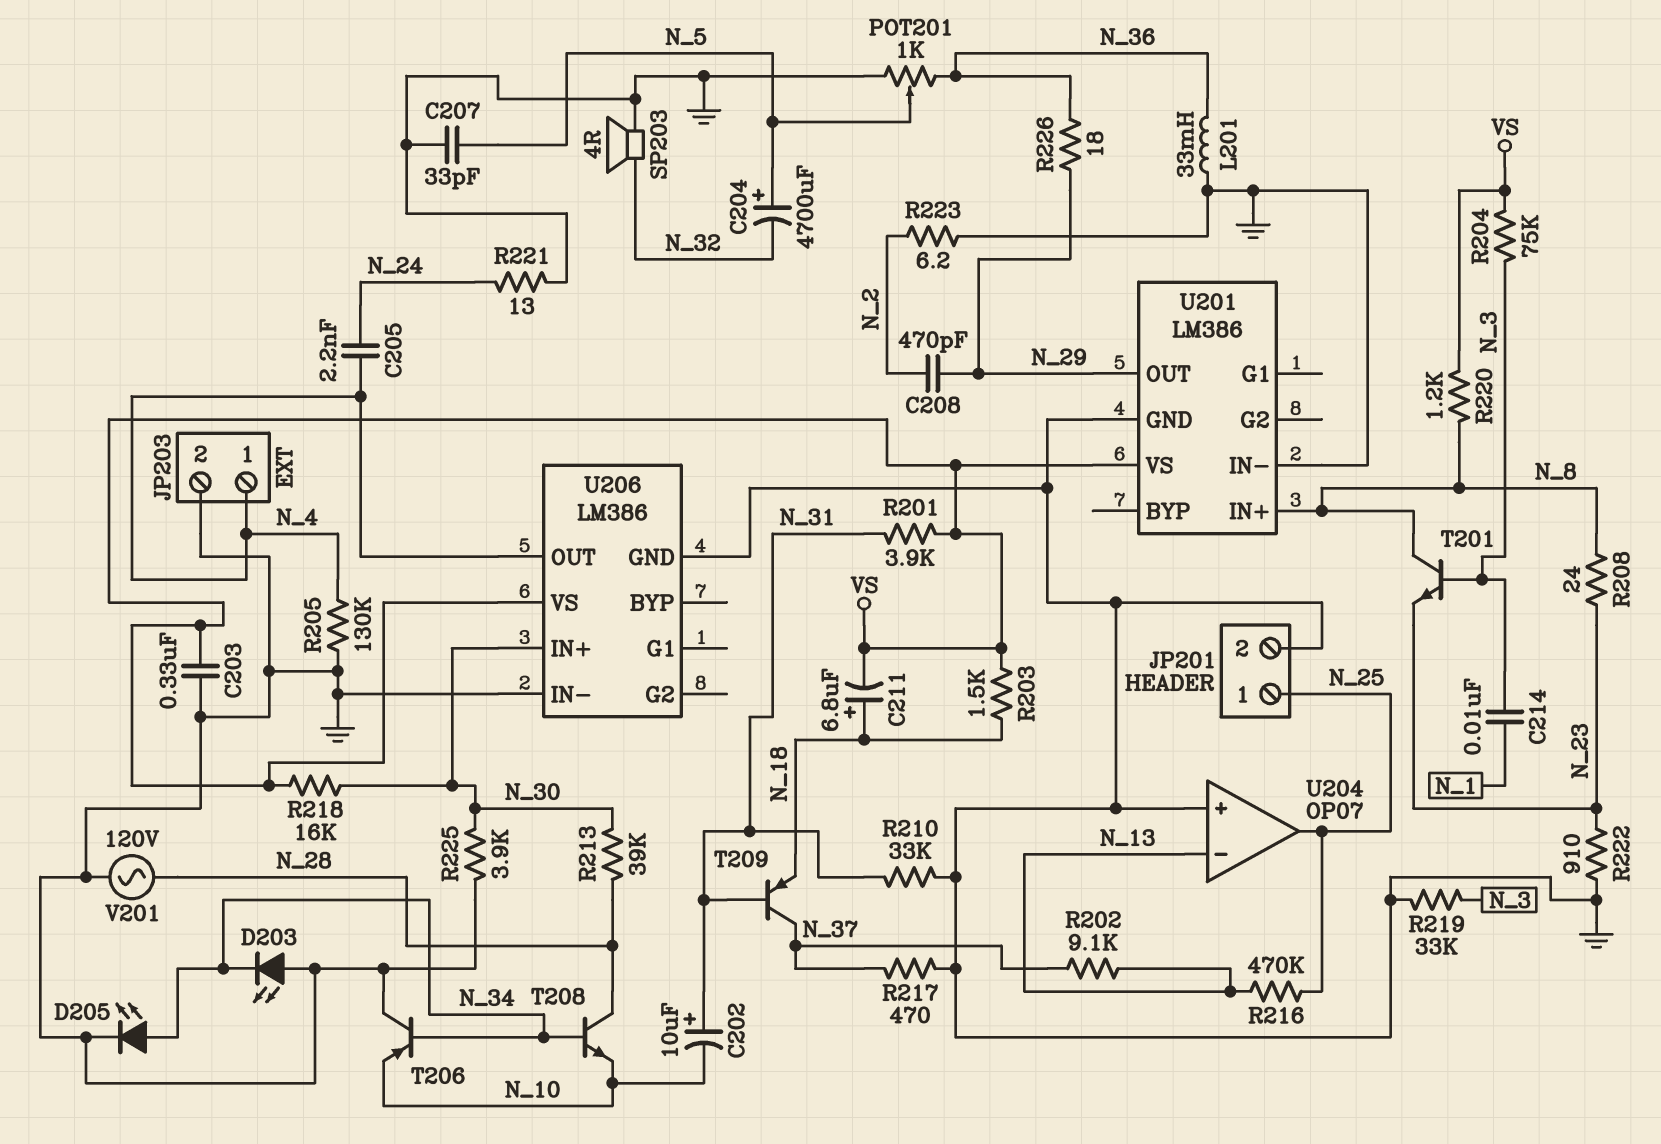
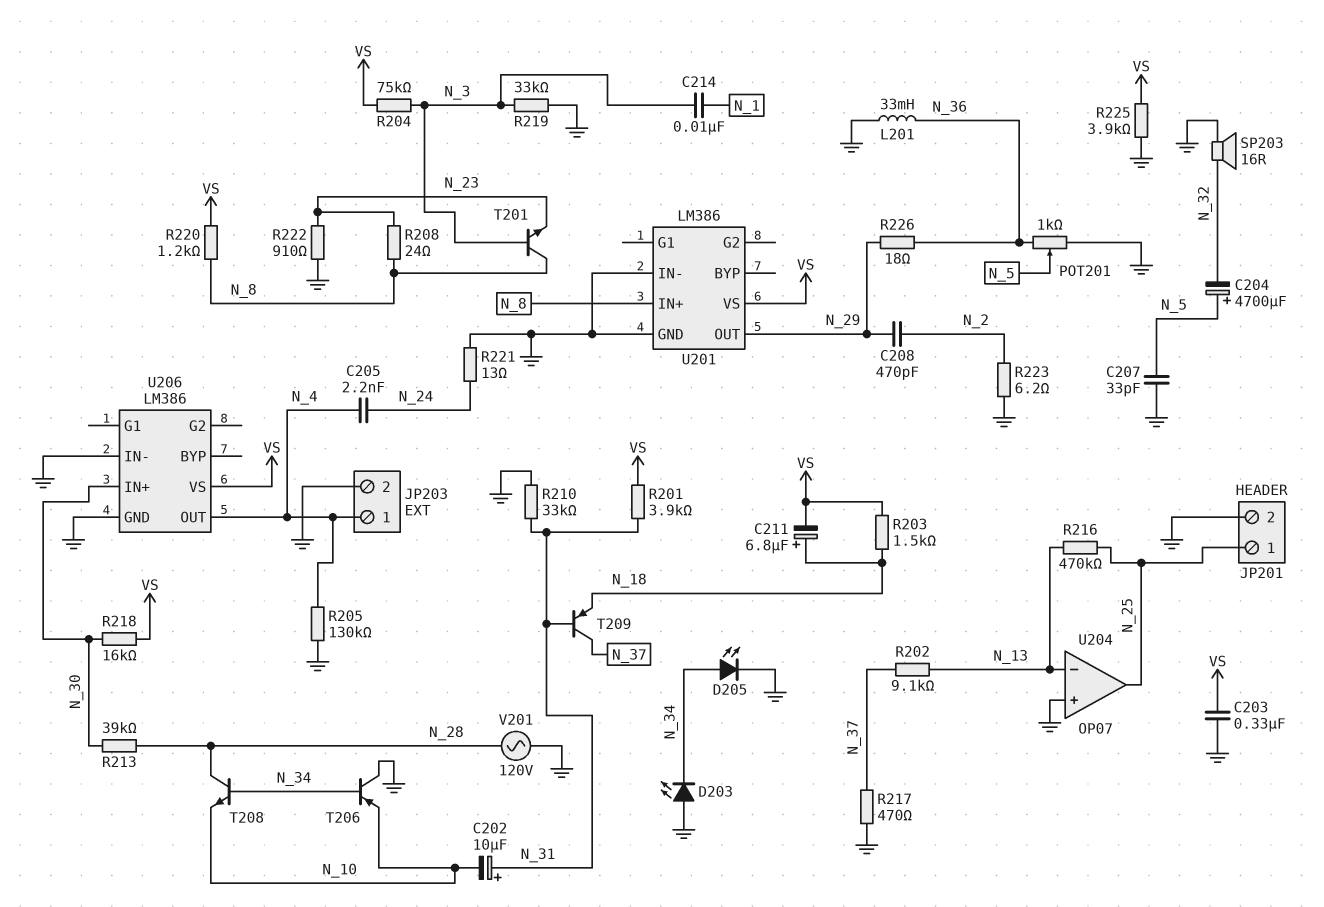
R225: 3.9k (GND, N_30) -> 3.9k (GND, VS)
SP203: speaker 4R (GND, N_32) -> speaker 16R (GND, N_32)

